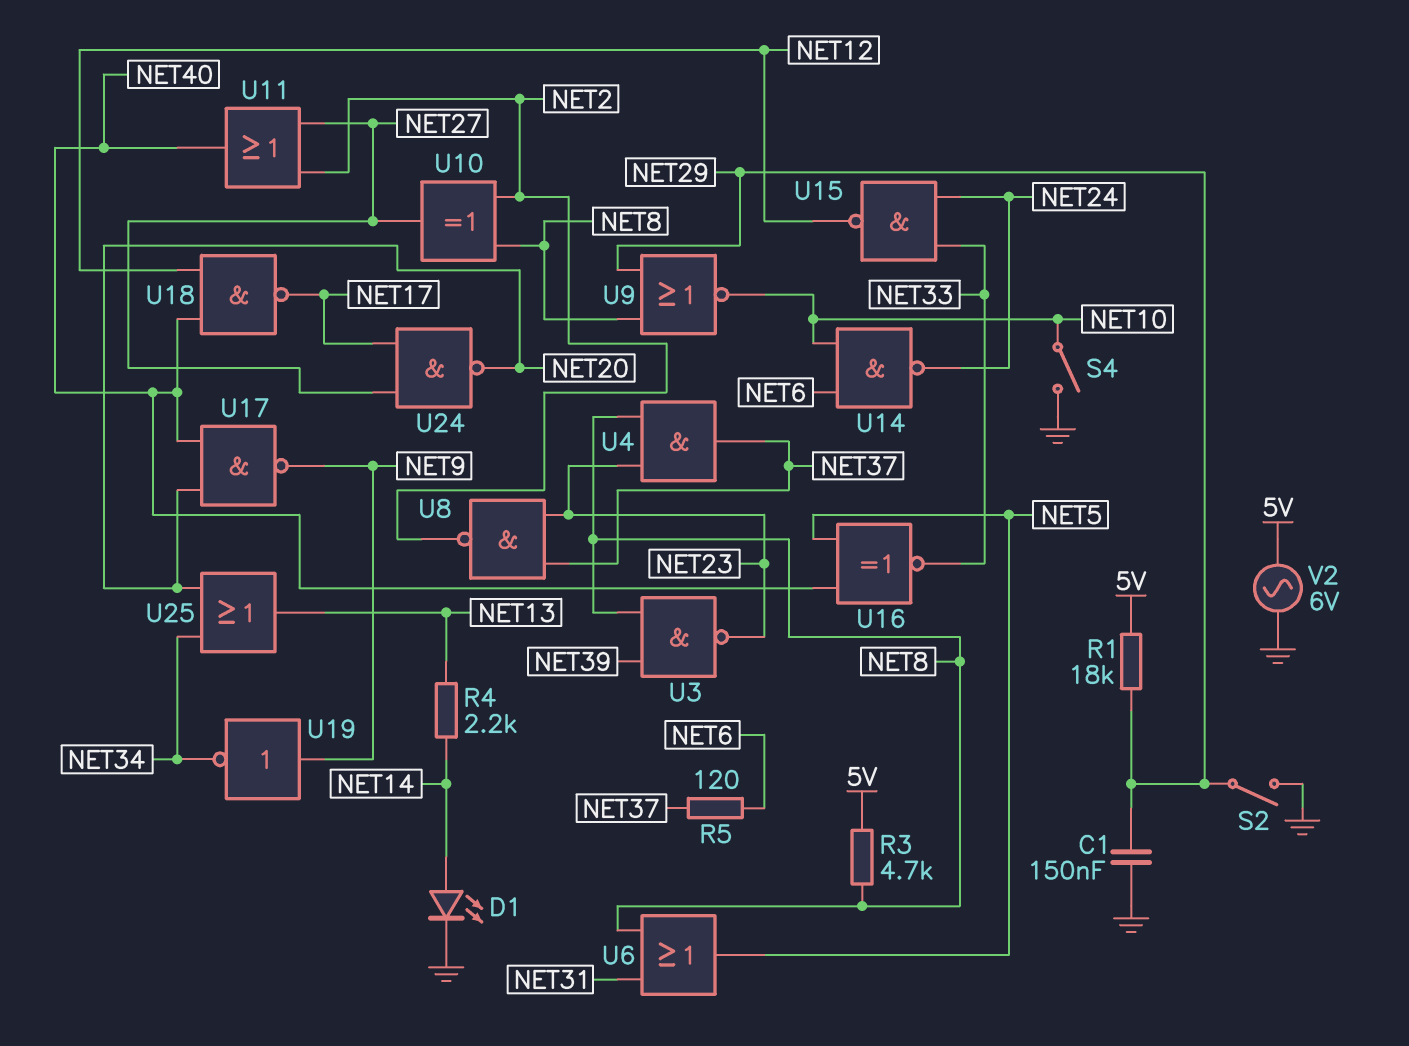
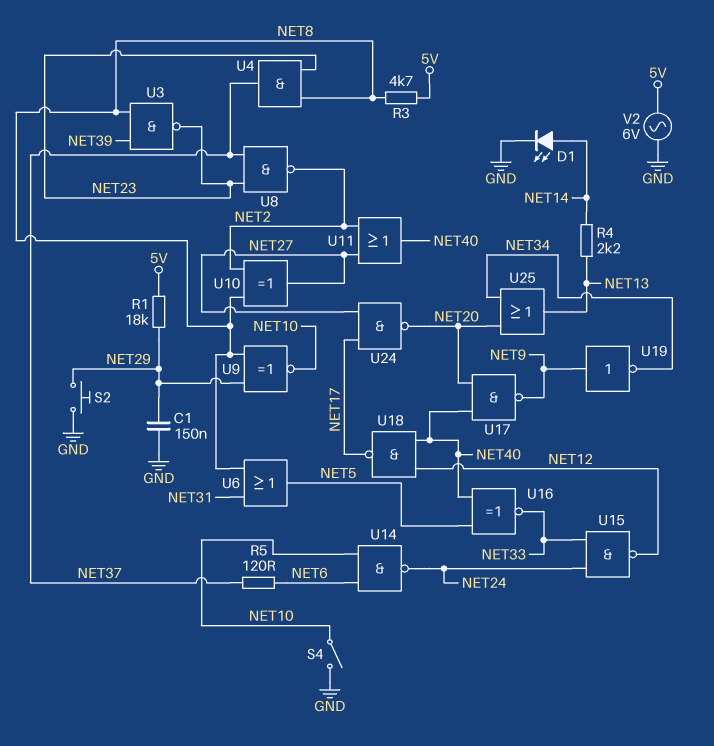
S2: switch (GND, NET29) -> button (GND, NET29)
U9: NOR (in NET8, in NET29, out NET10) -> XNOR (in NET8, in NET29, out NET10)

